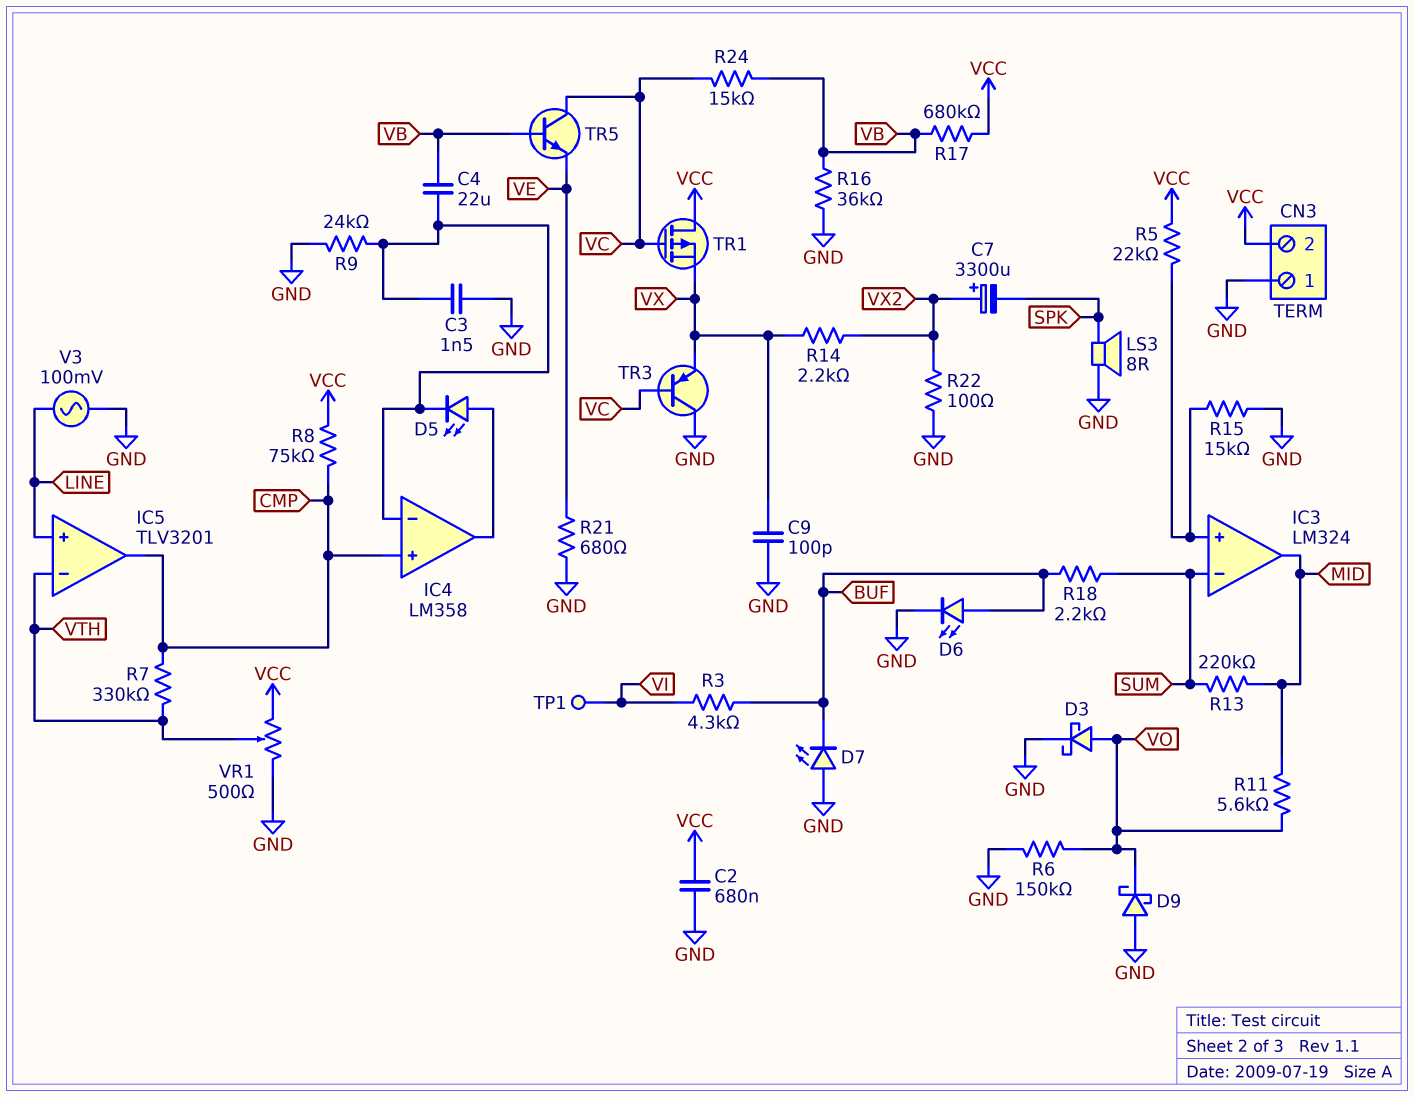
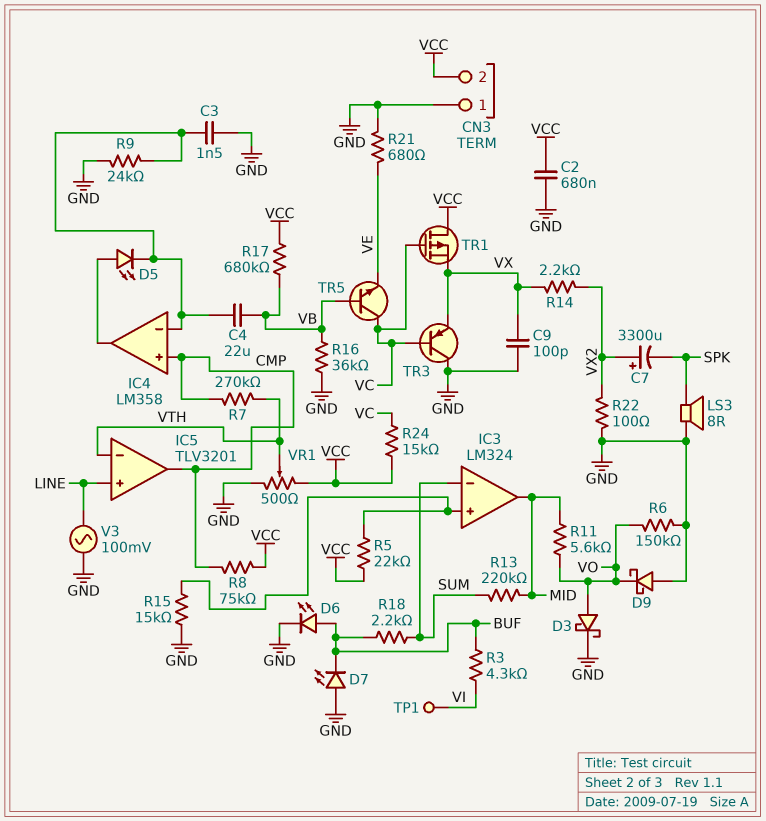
R7: 330k (CMP, VTH) -> 270k (CMP, VTH)
R24: 15k (VB, VC) -> 15k (VC, VCC)

